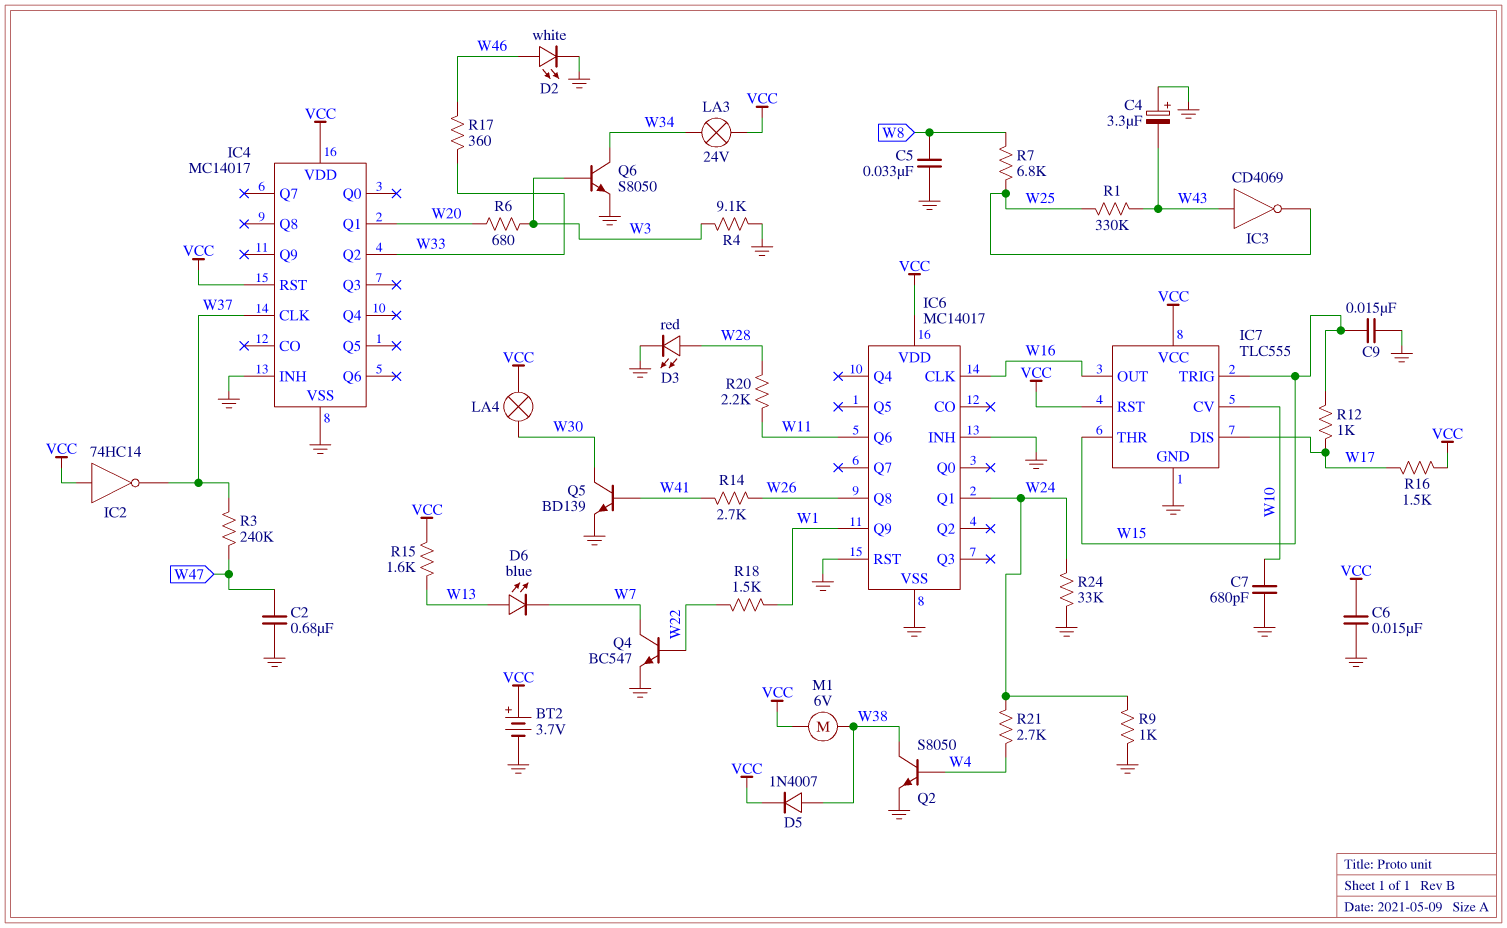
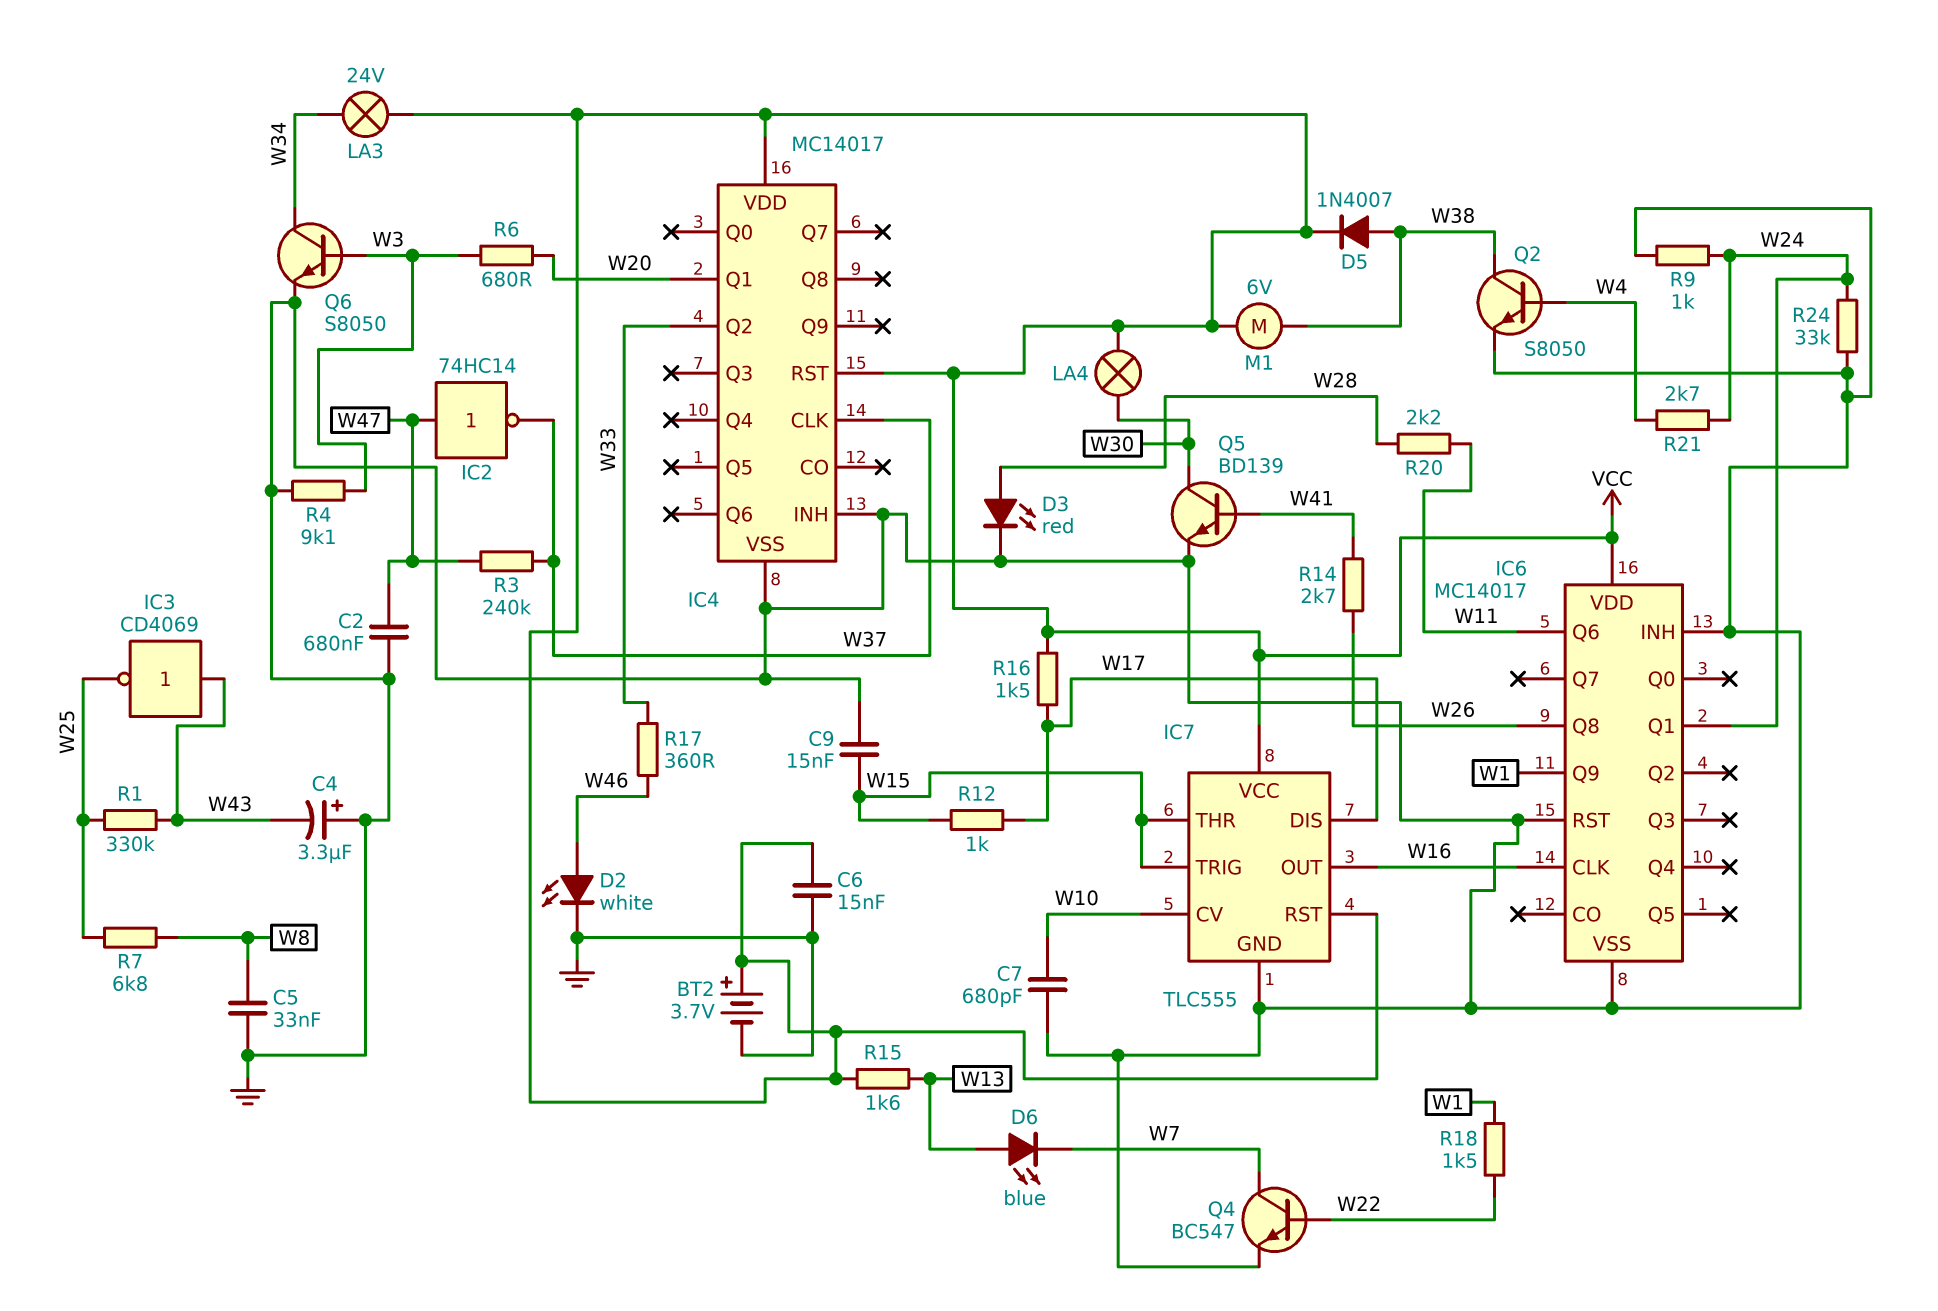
IC2: NOT 74HC14 (in VCC, out W37) -> NOT 74HC14 (in W47, out W37)

